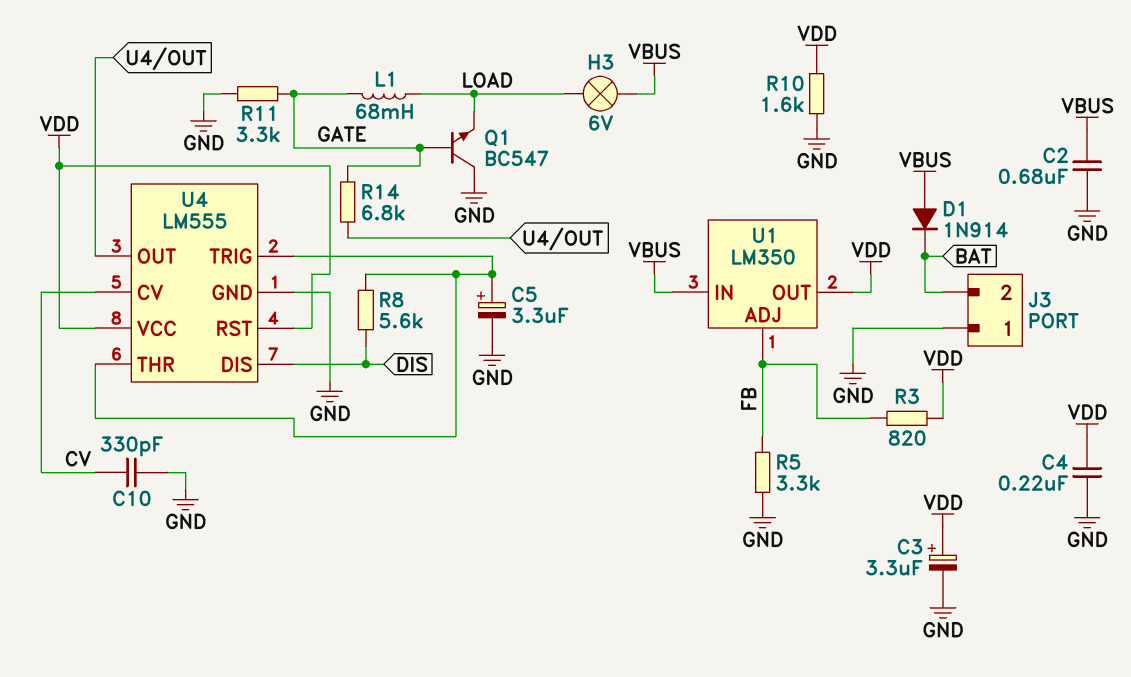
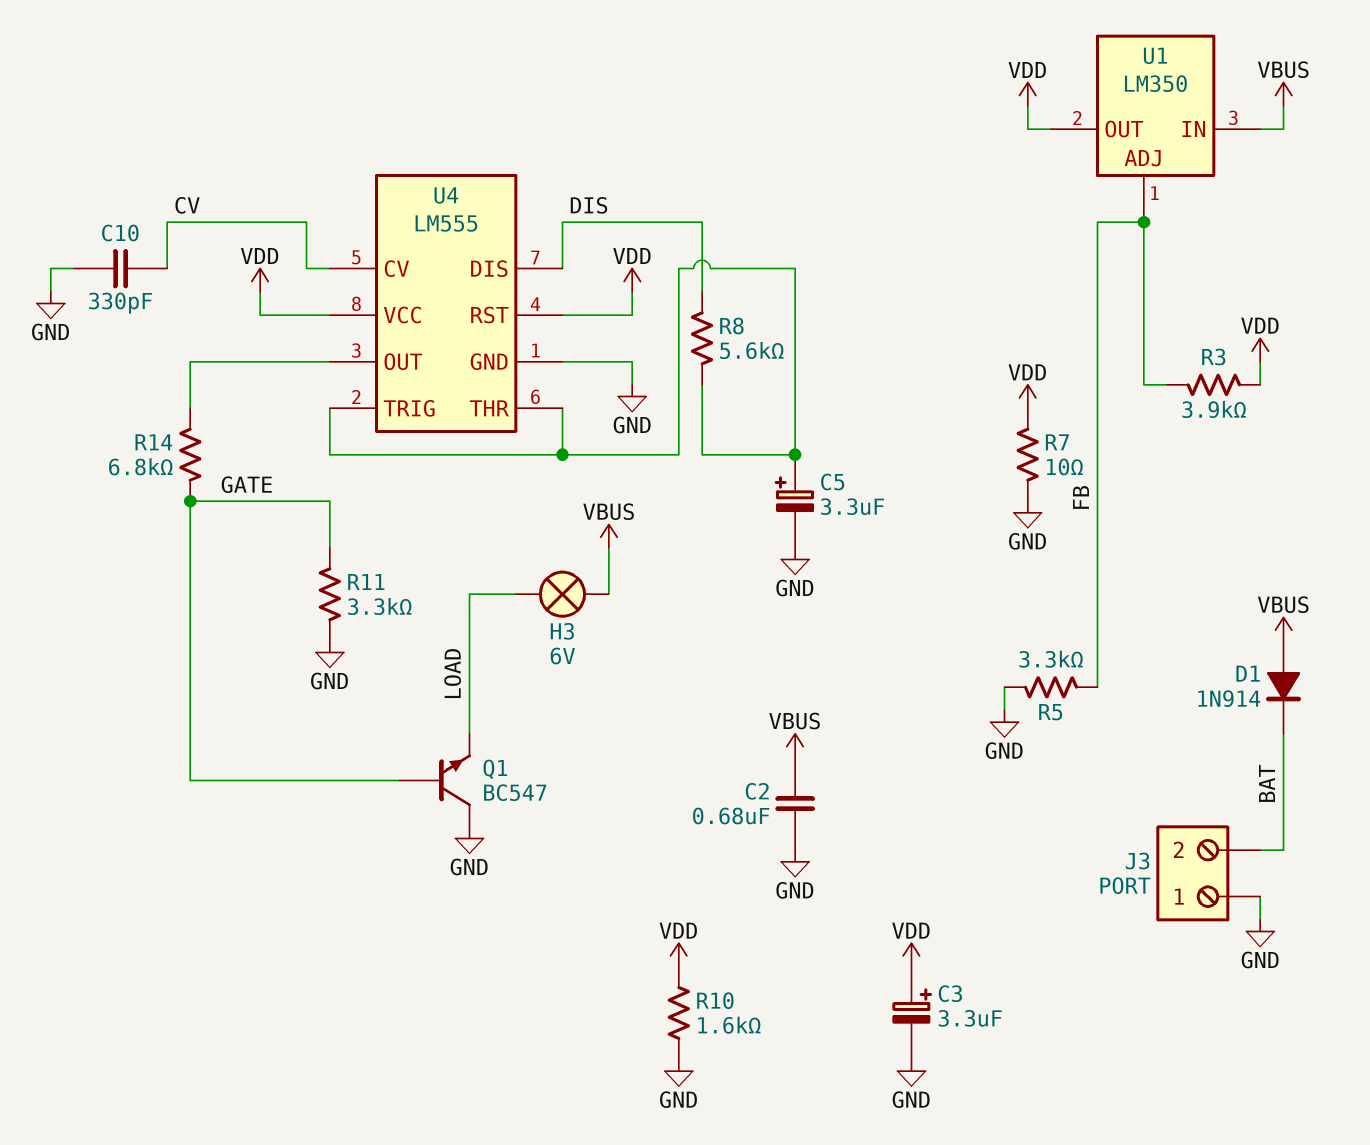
C4: 220nF (GND, VDD) -> none
L1: 68mH (GATE, LOAD) -> none
R3: 820 (FB, VDD) -> 3.9k (FB, VDD)
R7: none -> 10 (GND, VDD)

